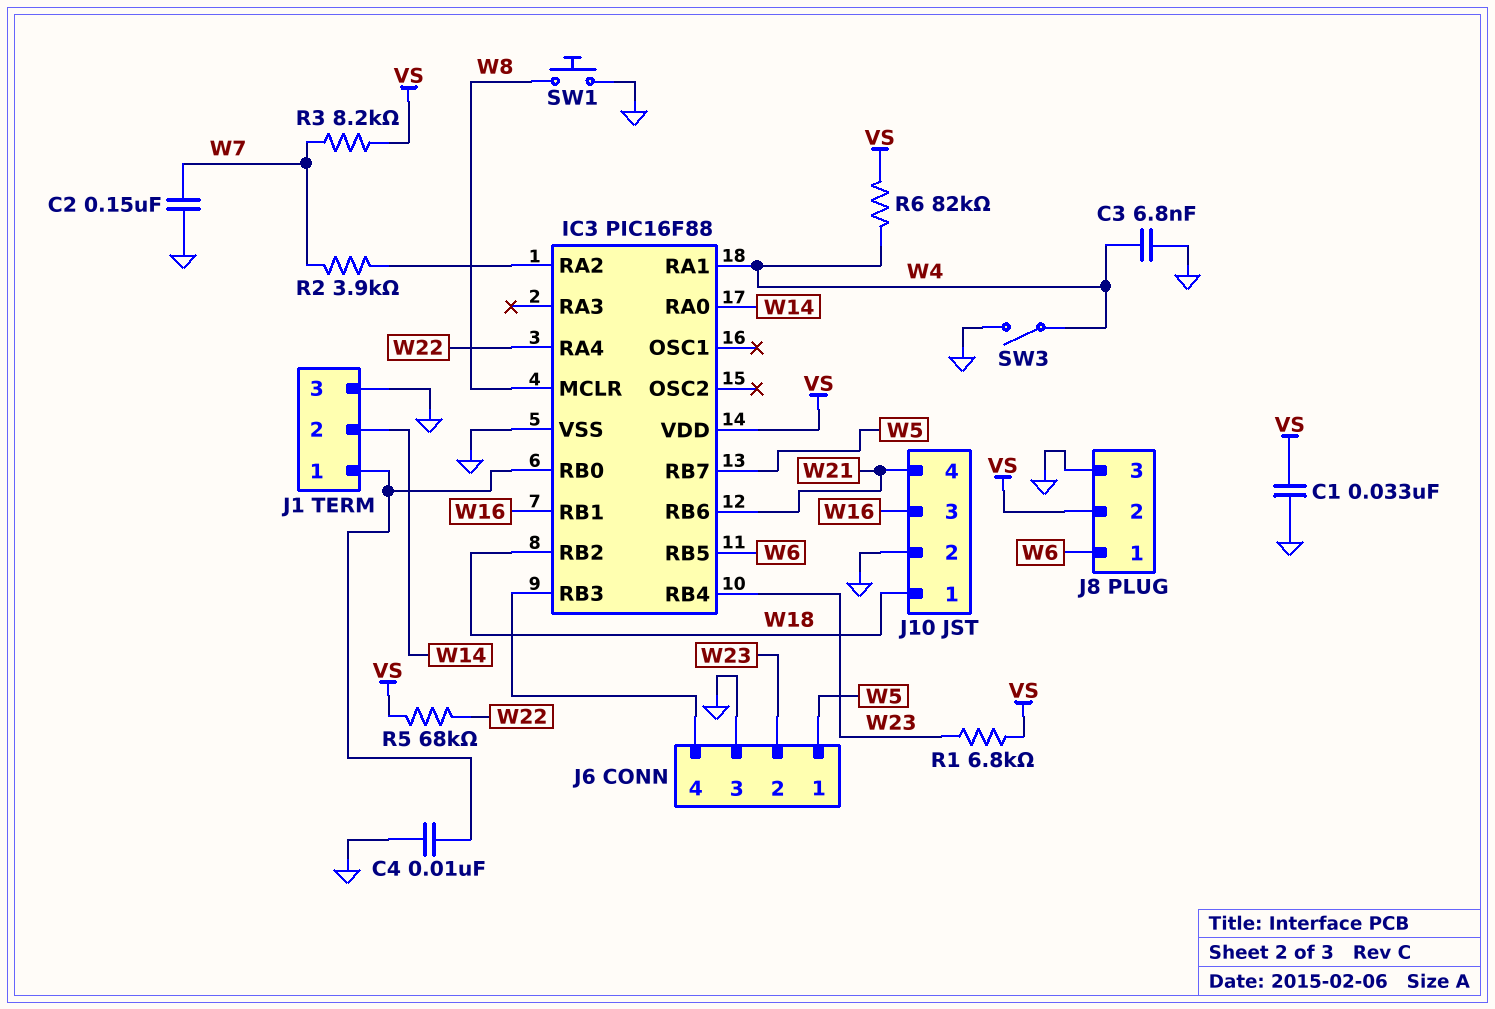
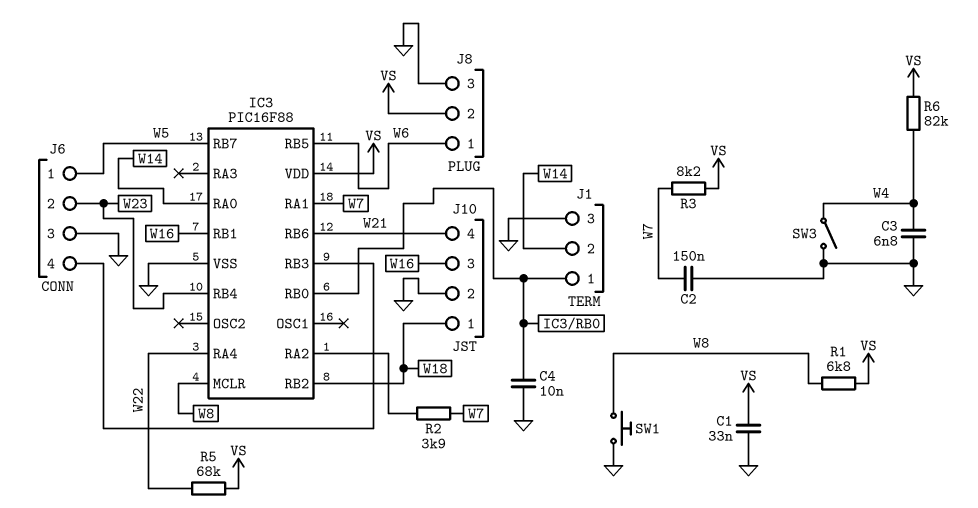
IC3 pin RA1: W4 -> W7
R1: 6.8k (VS, W23) -> 6.8k (VS, W8)

